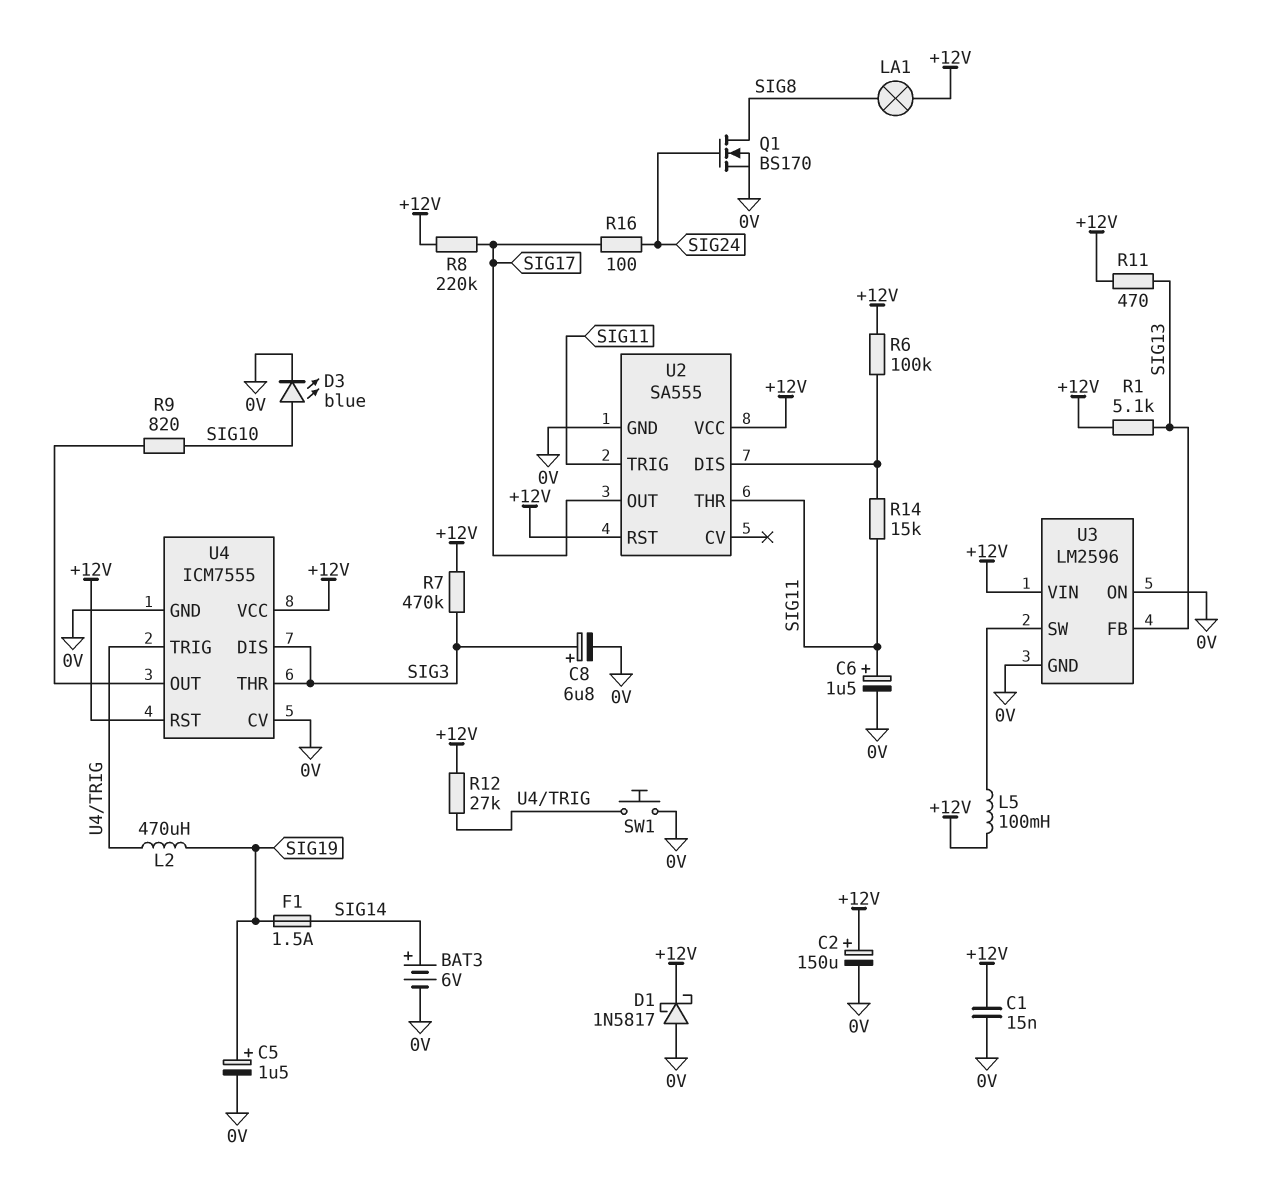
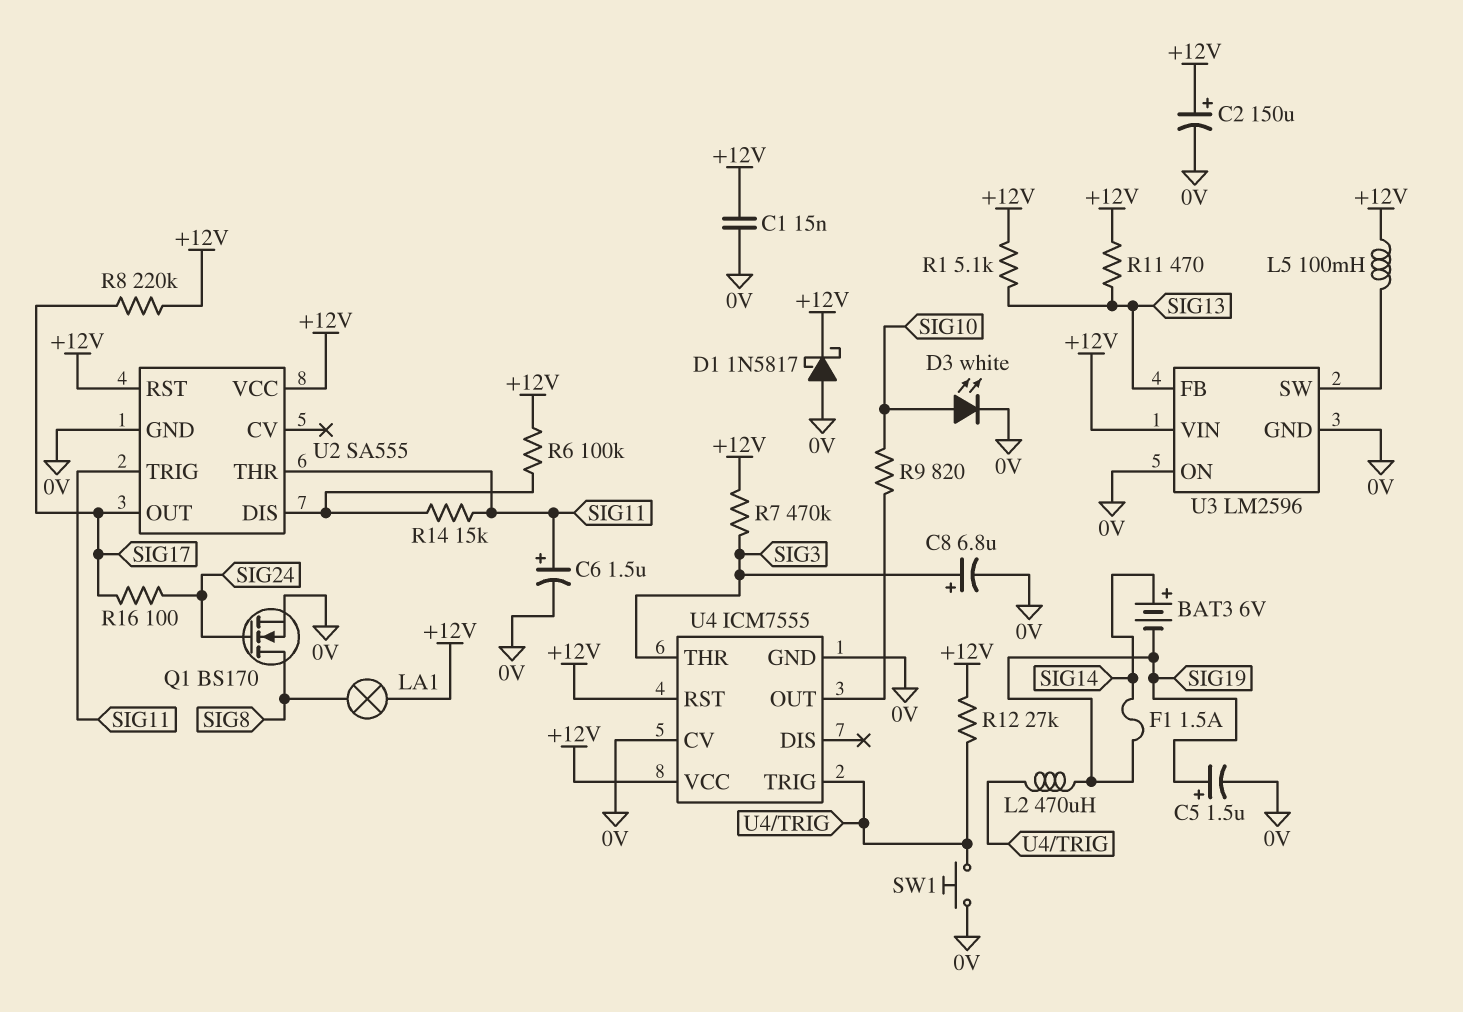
BAT3: 6V (plus SIG14, minus 0V) -> 6V (plus SIG14, minus SIG19)
D3: LED blue (A SIG10, K 0V) -> LED white (A SIG10, K 0V)
U4 pin DIS: SIG3 -> none

